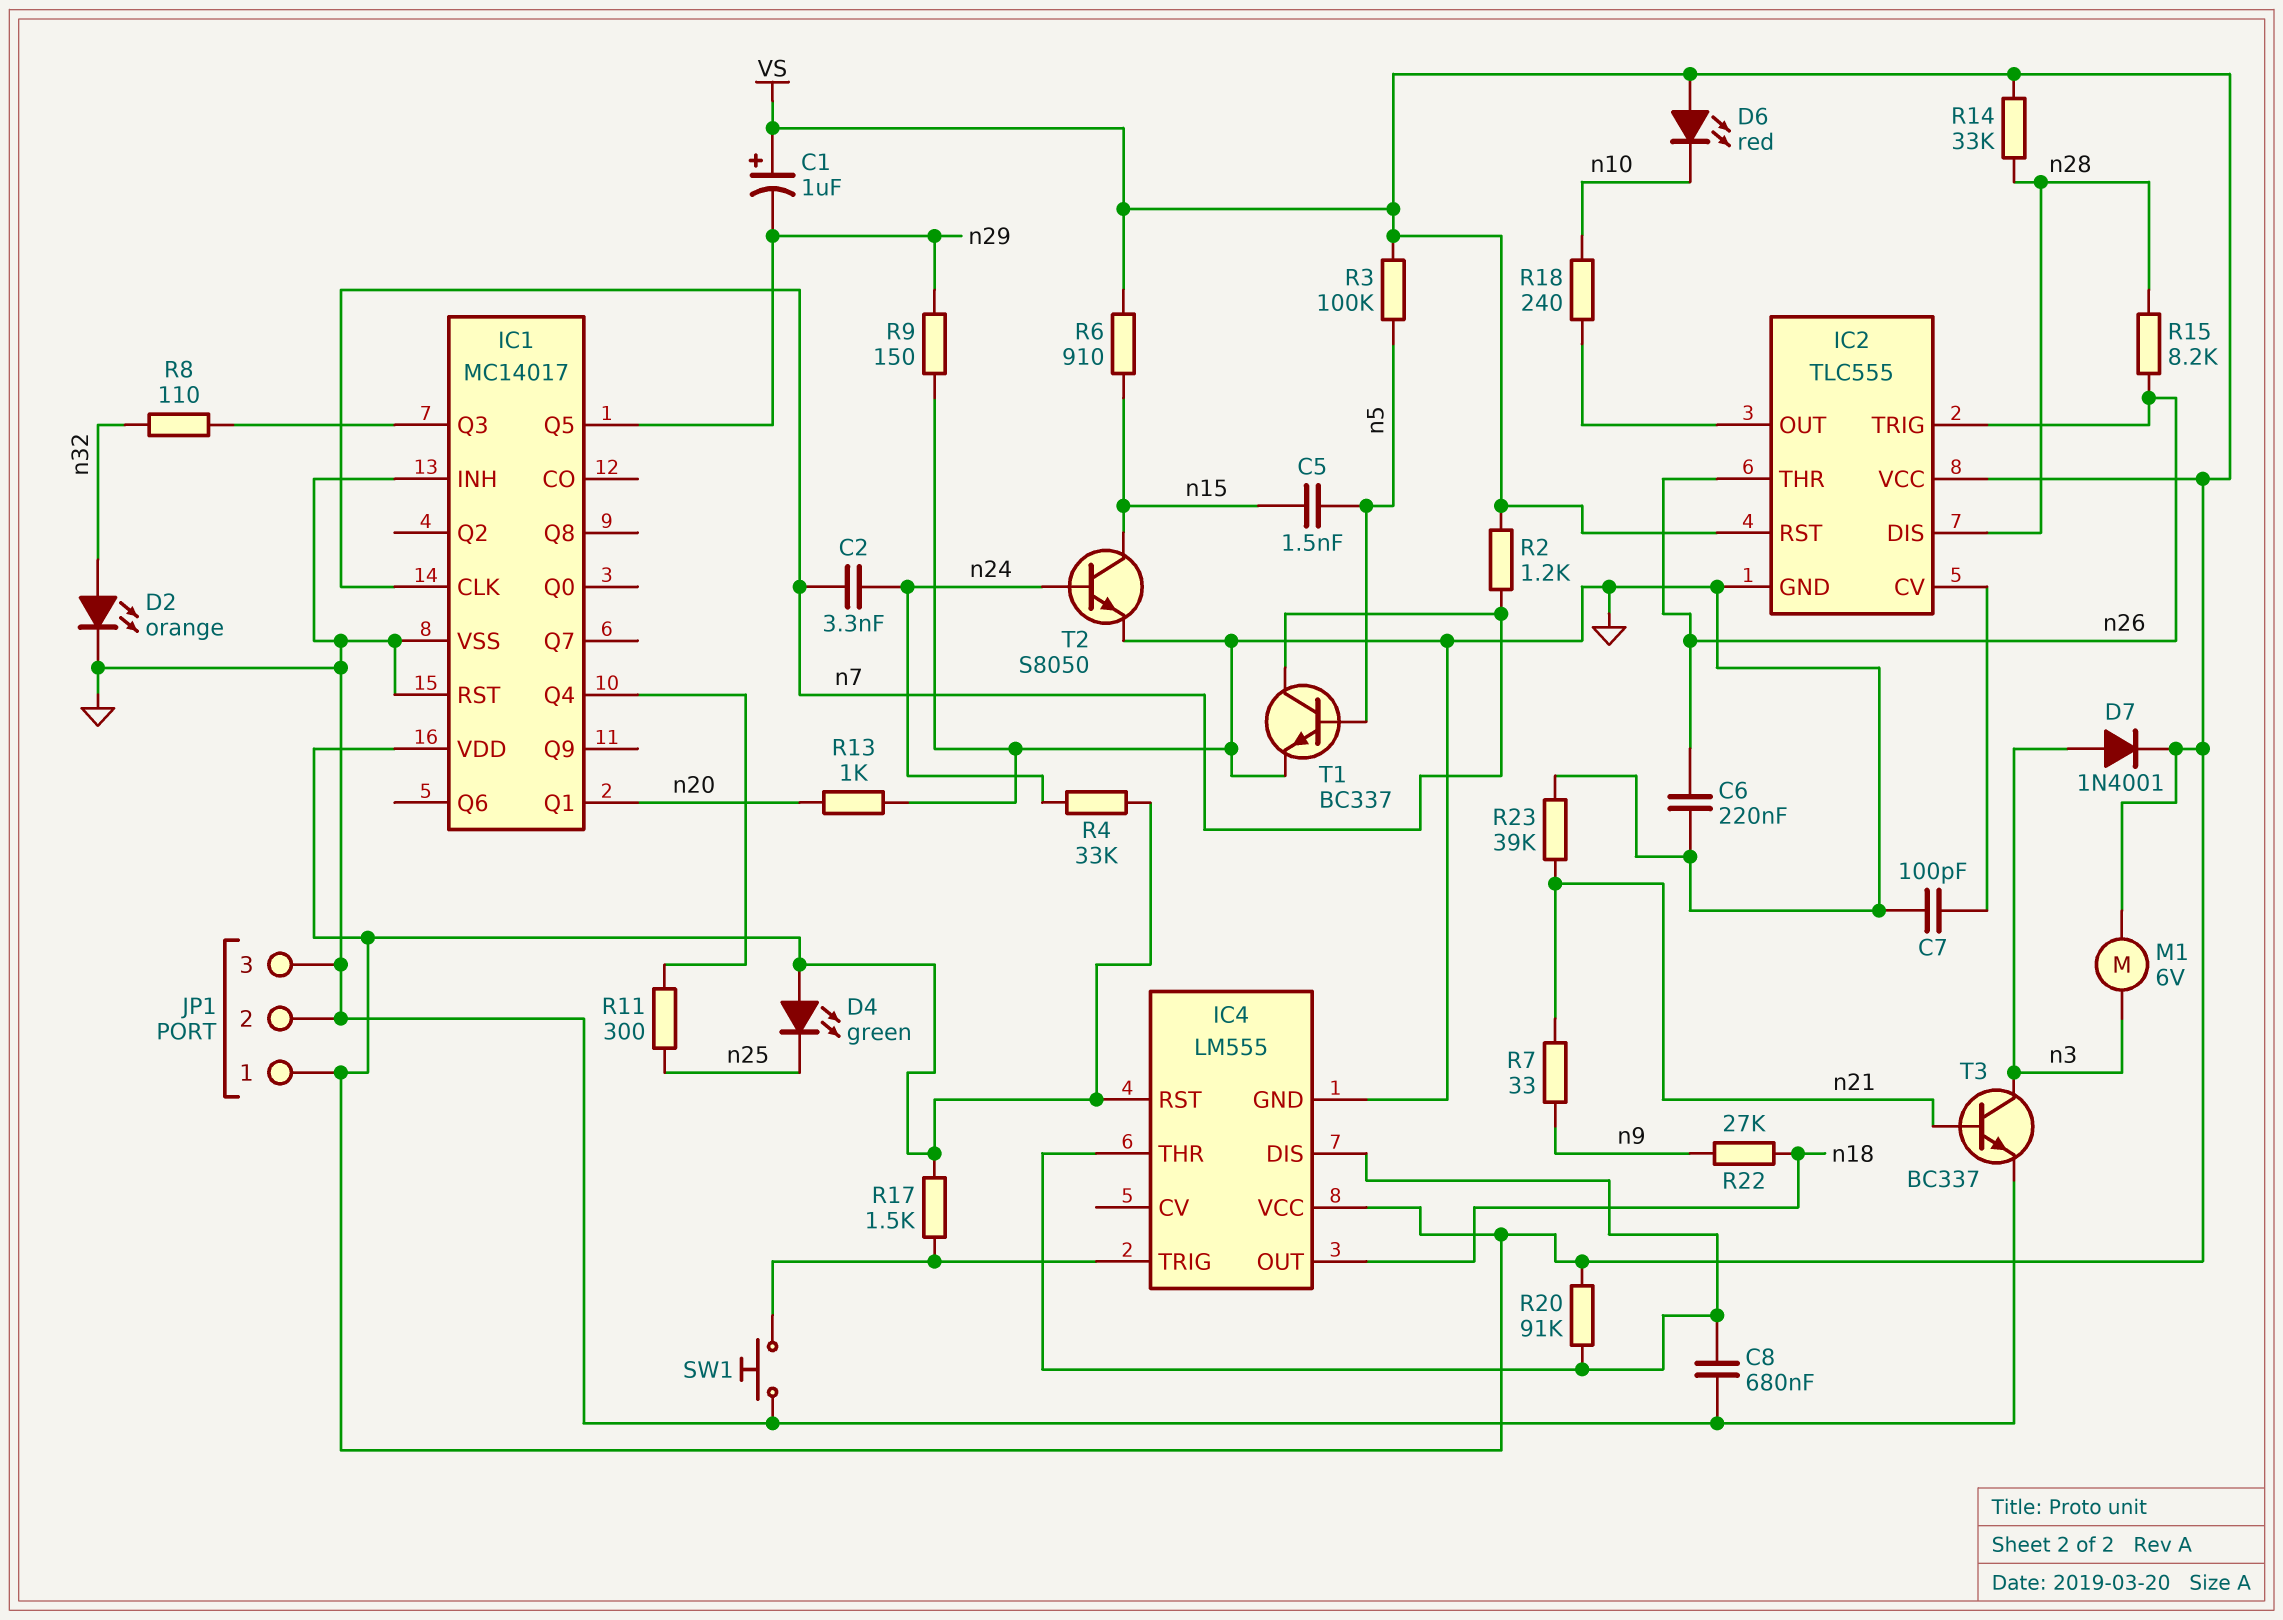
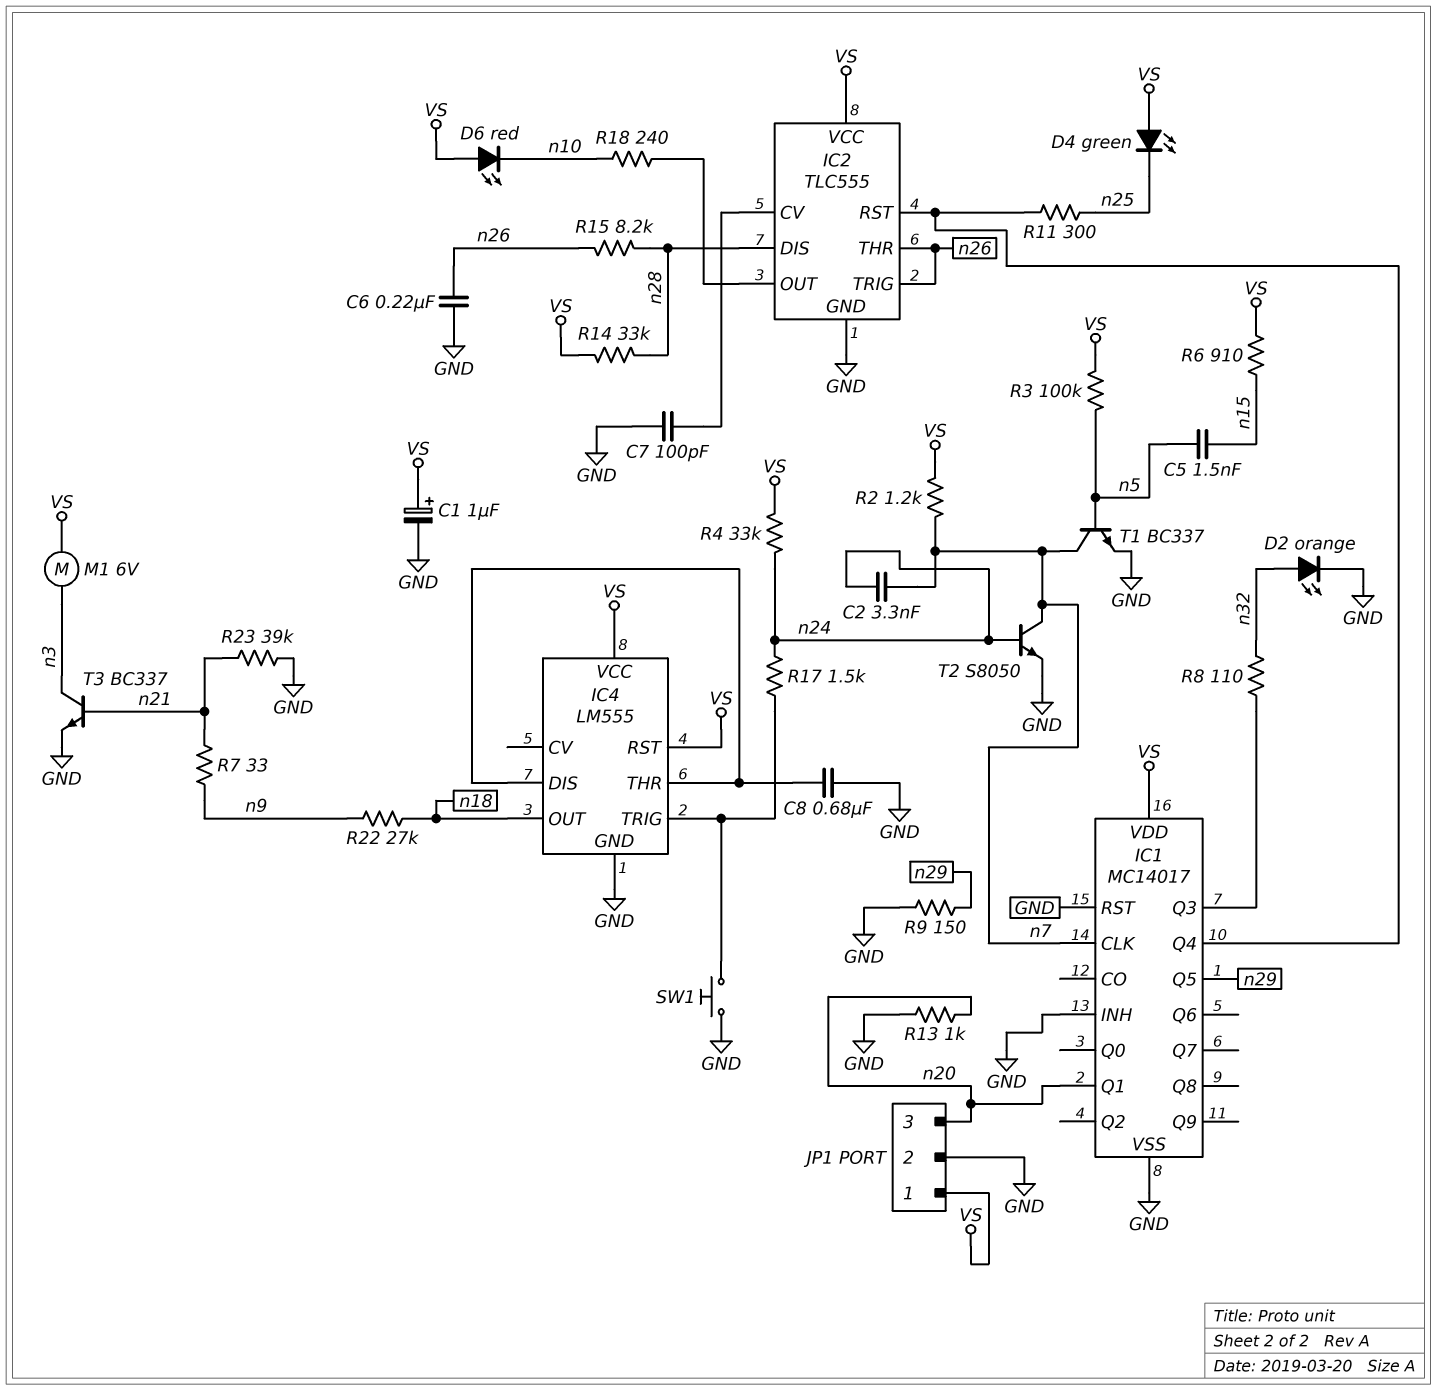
C1: 1uF (plus VS, minus n29) -> 1uF (plus VS, minus GND)
D7: diode 1N4001 (A n3, K VS) -> none
IC2 pin RST: VS -> IC1/Q4
JP1 pin 3: GND -> n20
R17: 1.5k (IC4/TRIG, VS) -> 1.5k (IC4/TRIG, n24)
R20: 91k (IC4/DIS, VS) -> none
T2: NPN S8050 (B n24, C n15, E GND) -> NPN S8050 (B n24, C n7, E GND)

